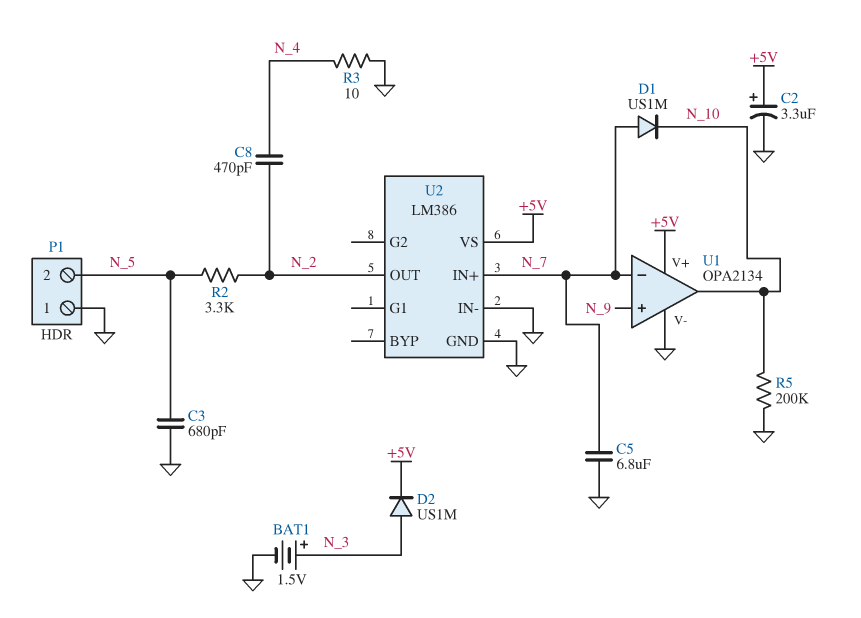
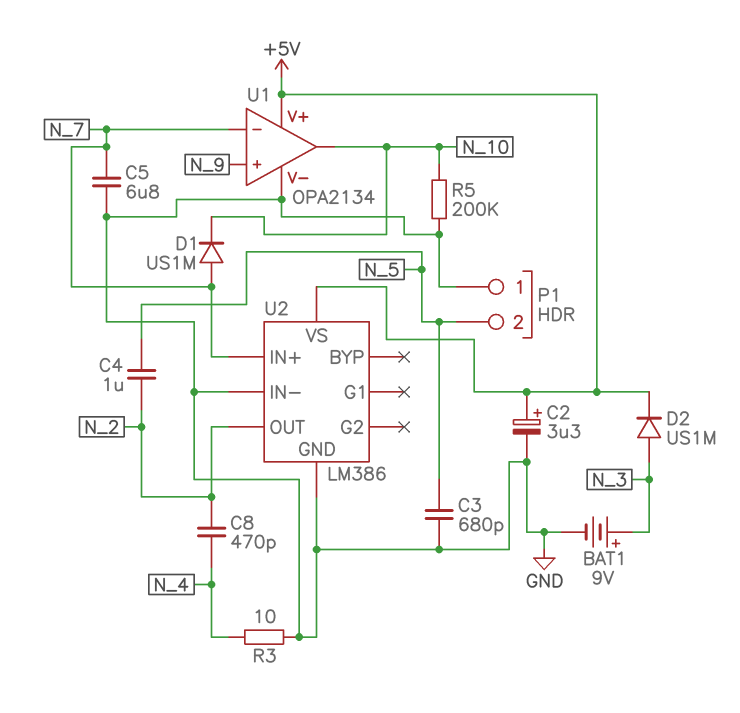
BAT1: 1.5V (plus N_3, minus GND) -> 9V (plus N_3, minus GND)
C4: none -> 1uF (N_2, N_5)
R2: 3.3k (N_2, N_5) -> none

